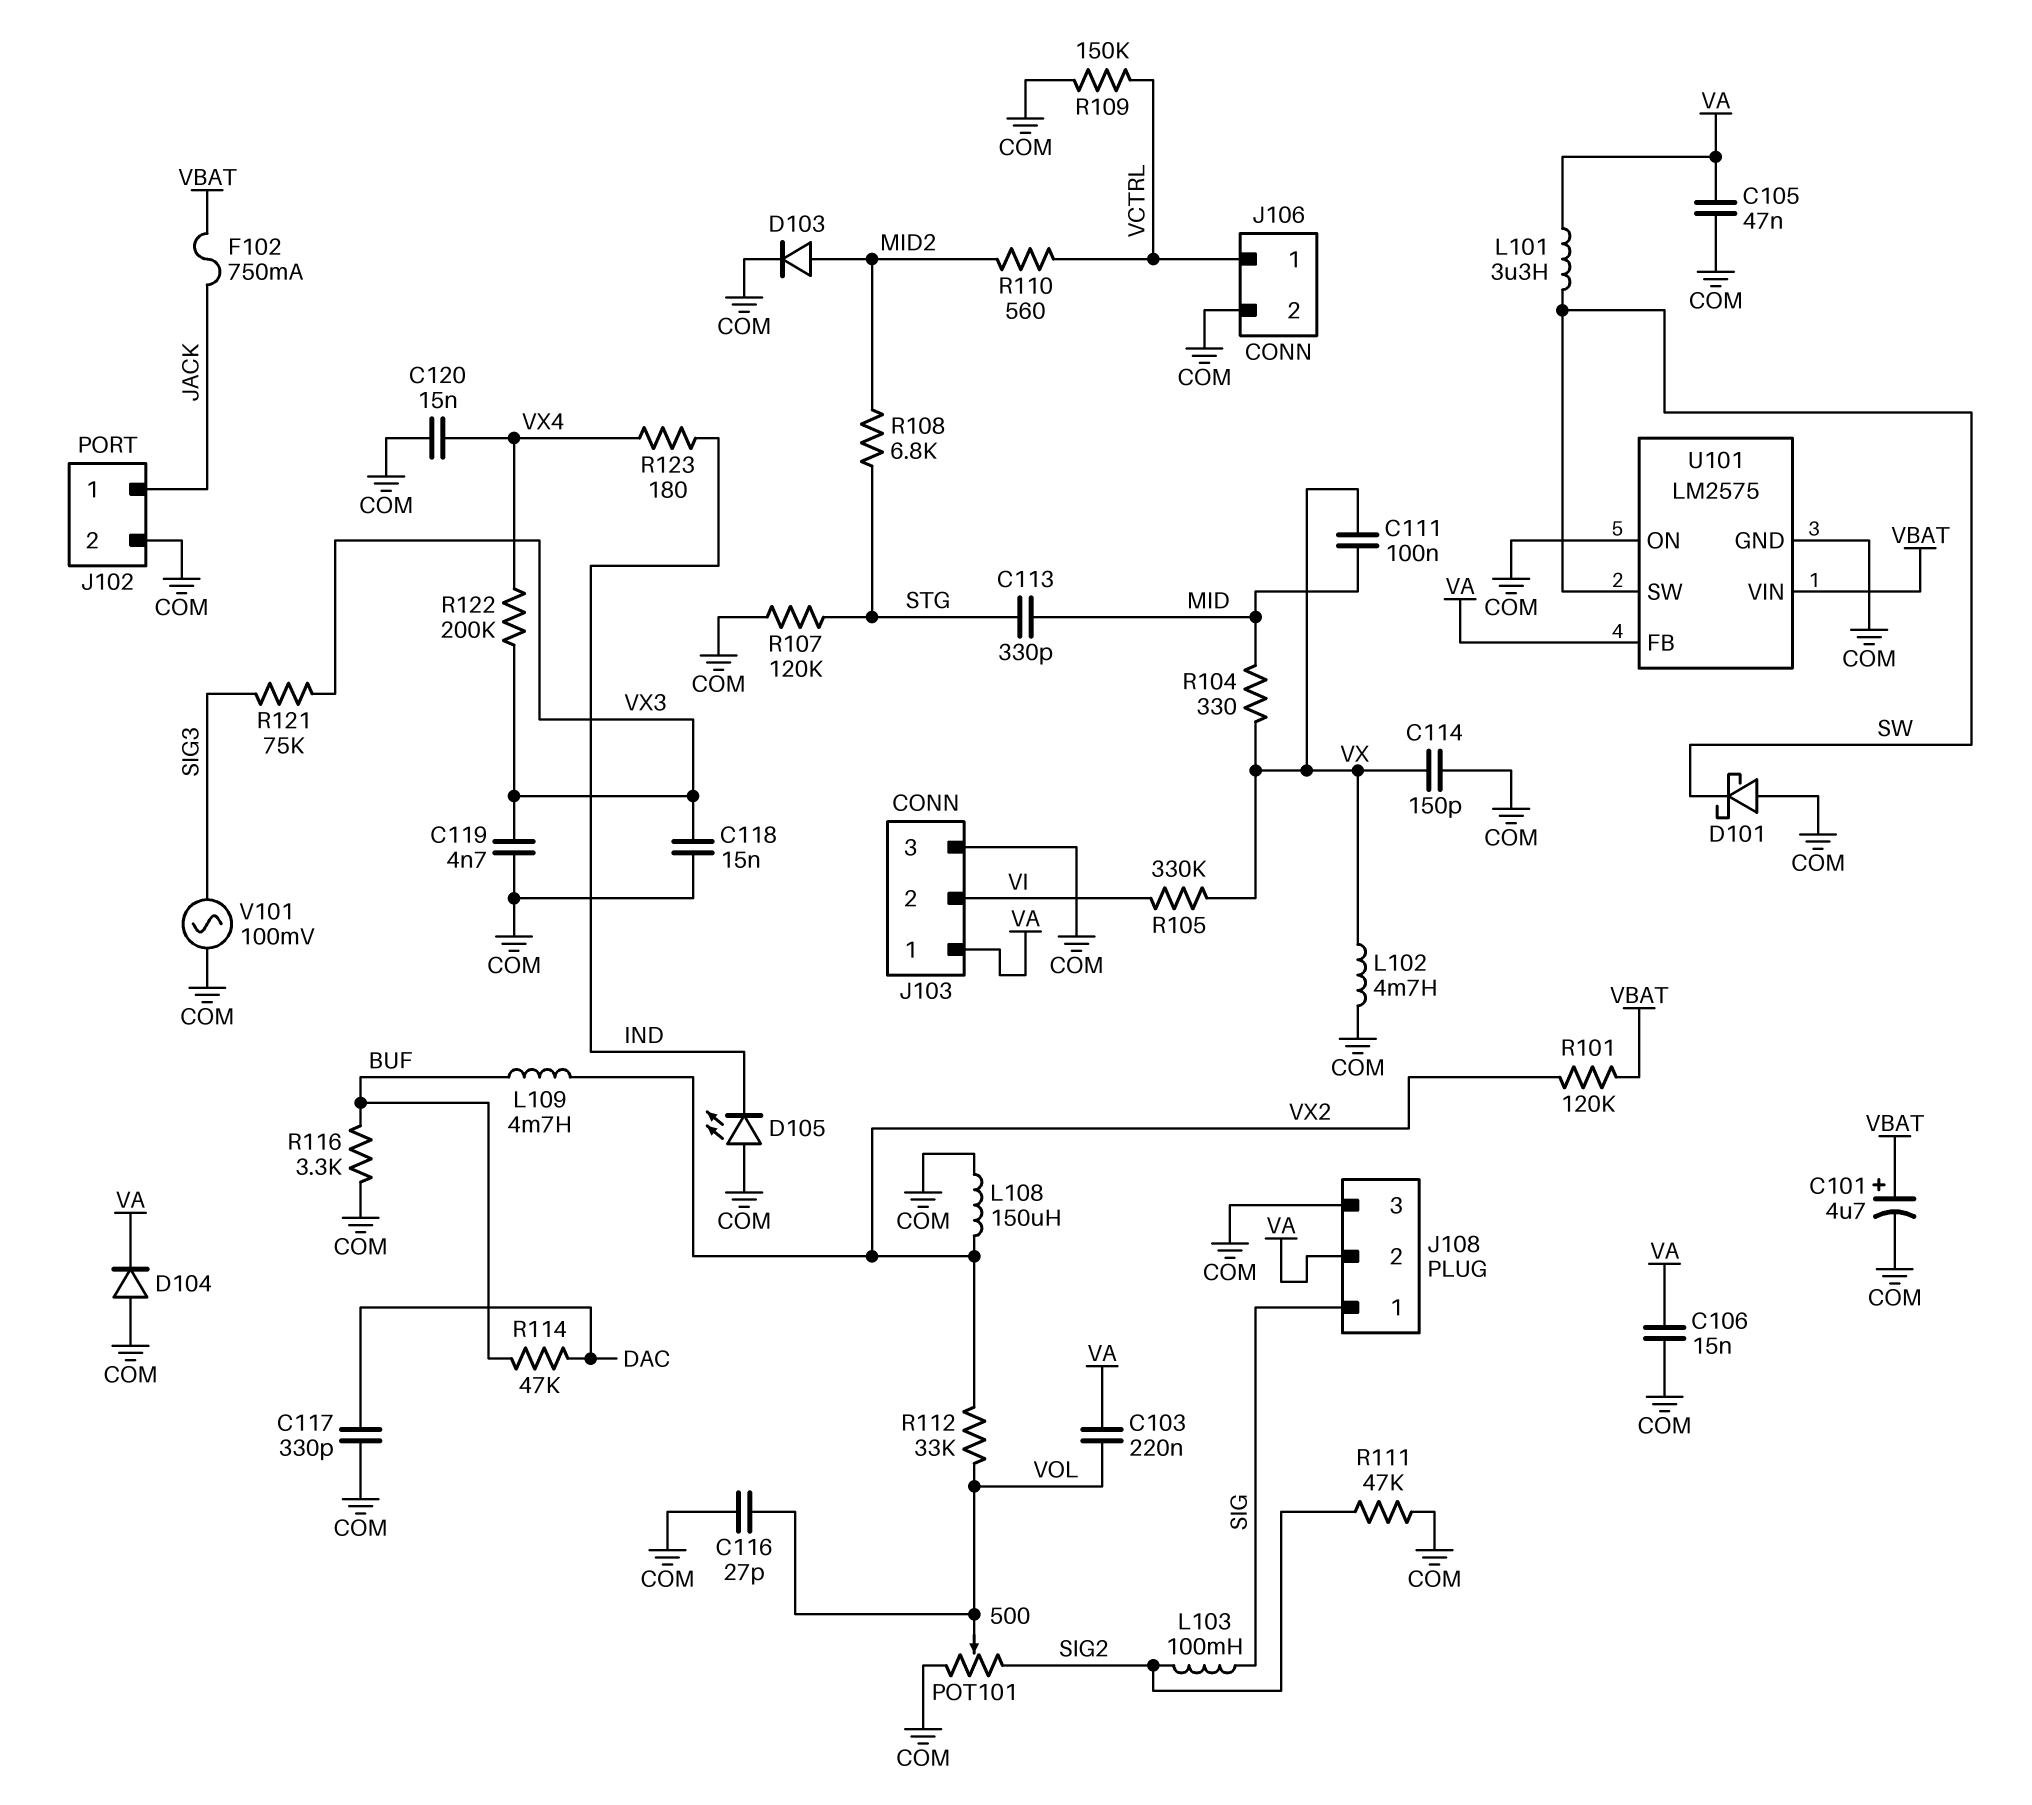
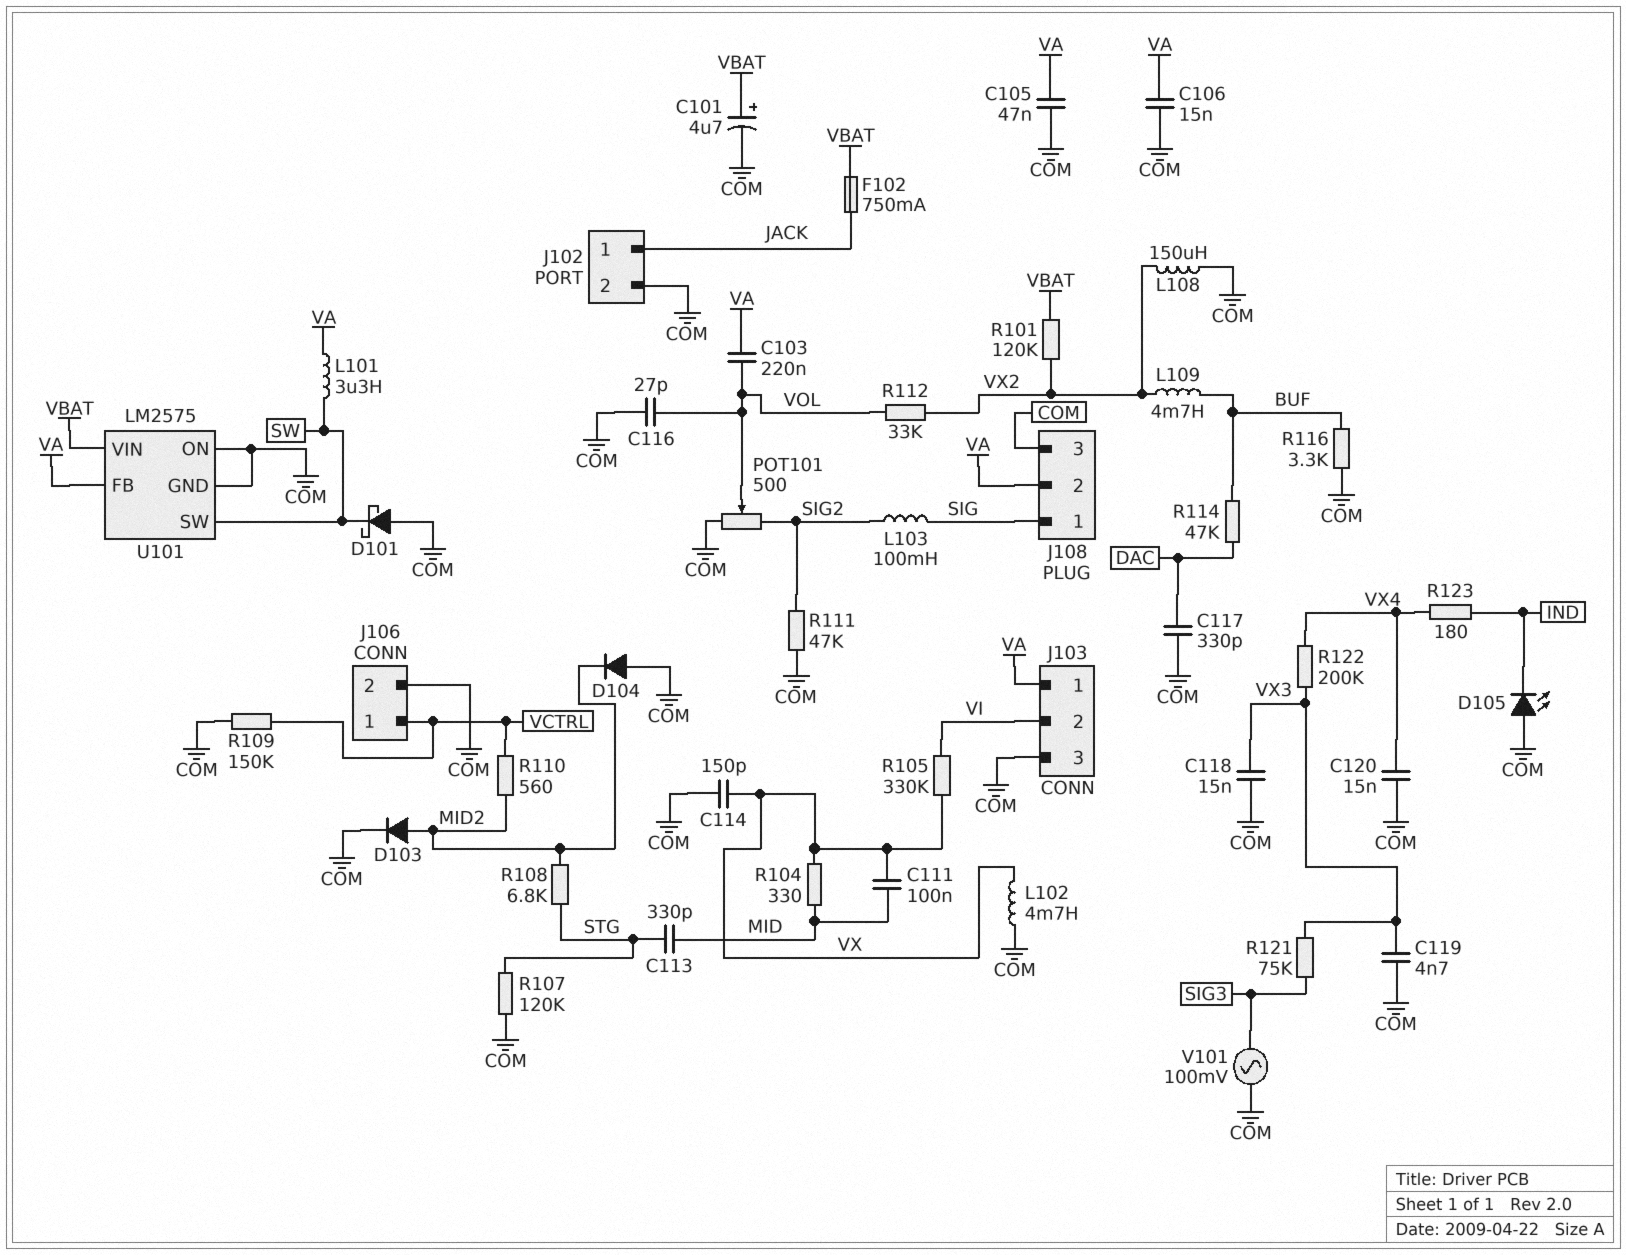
D104: diode (A COM, K VA) -> diode (A COM, K MID2)

